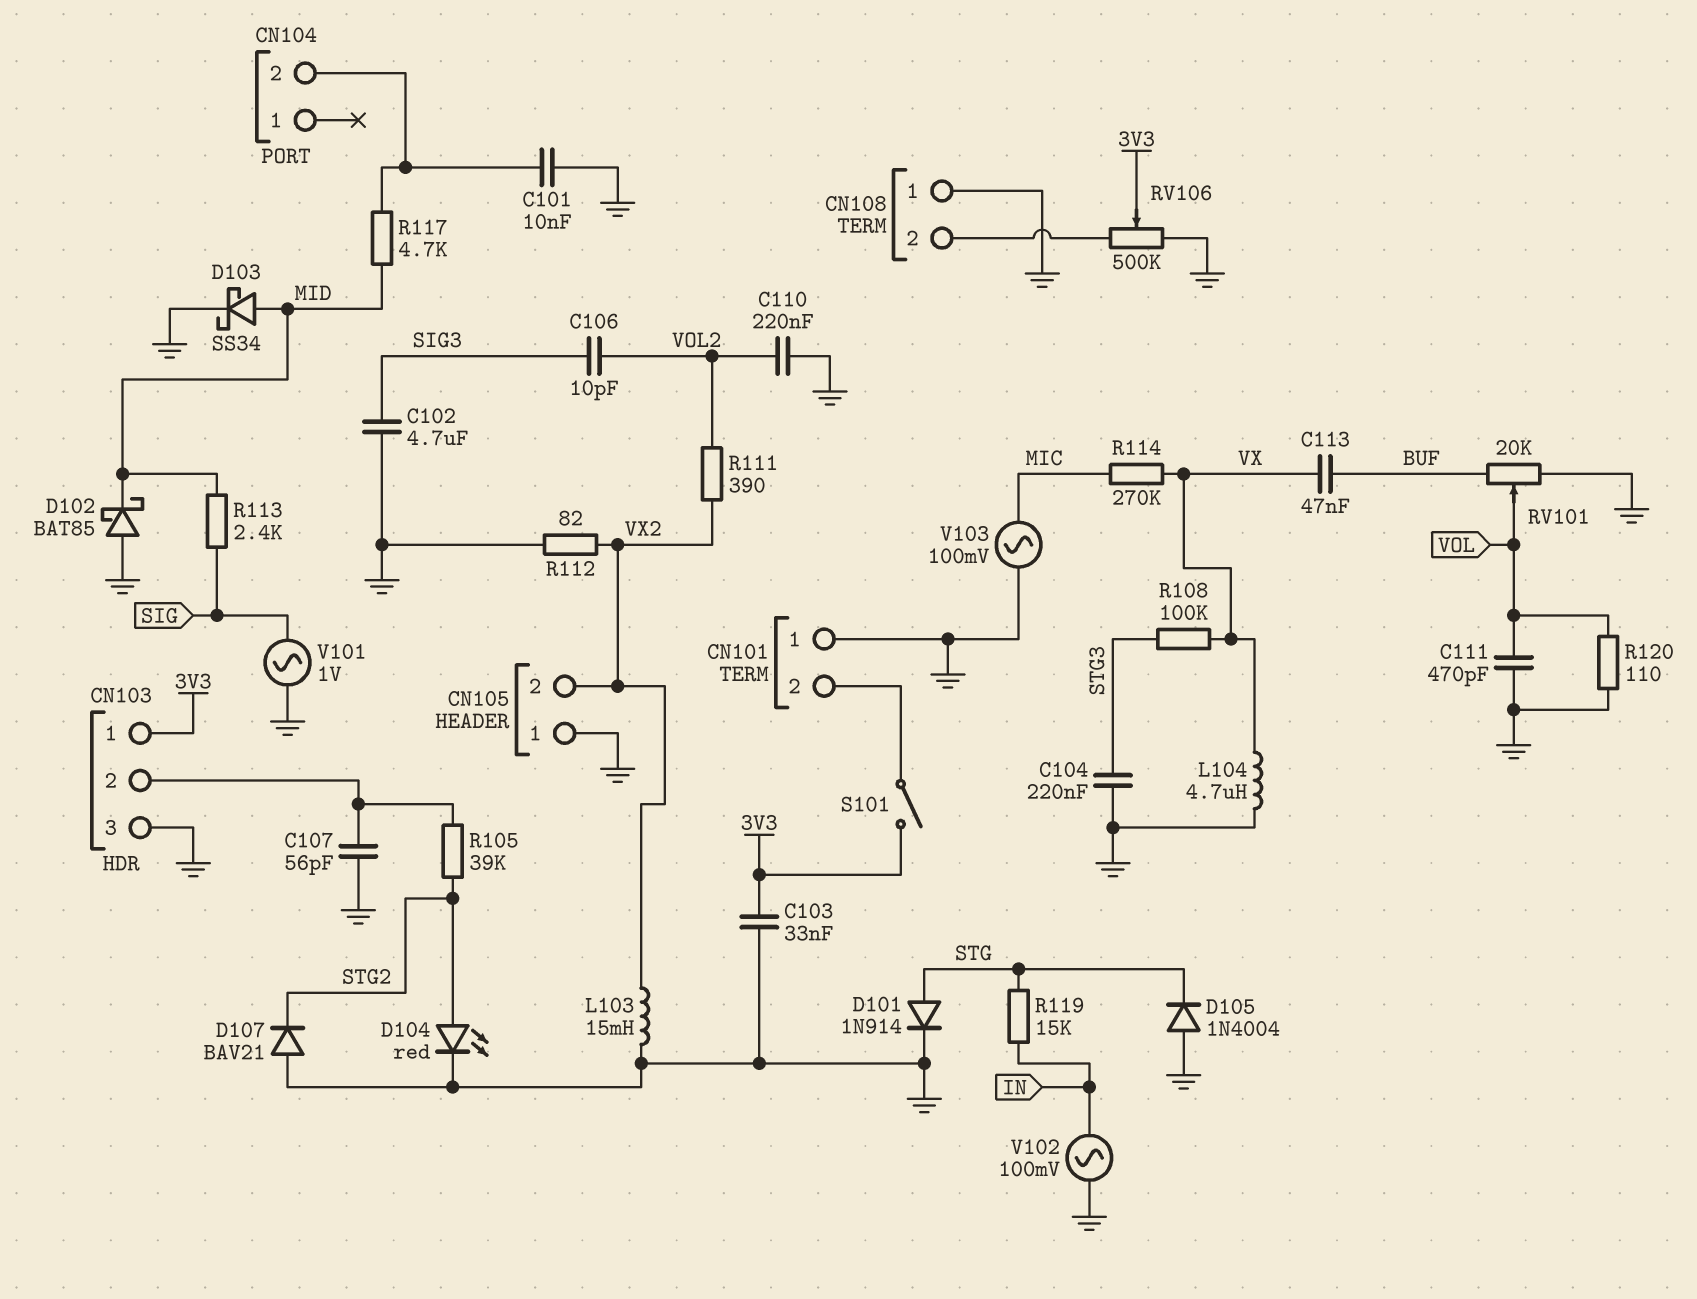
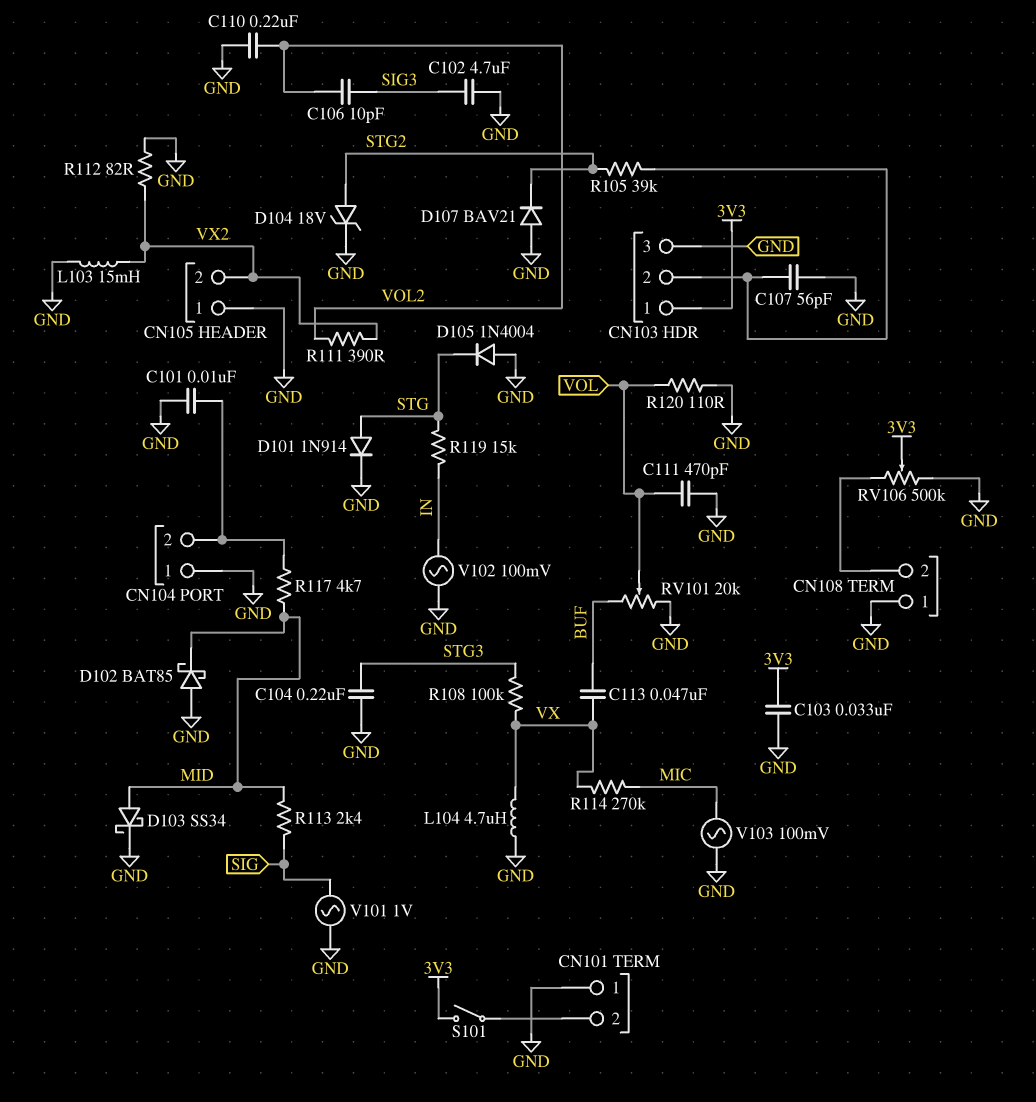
CN104 pin 1: none -> GND
D104: LED red (A STG2, K GND) -> zener 18V (A STG2, K GND)

